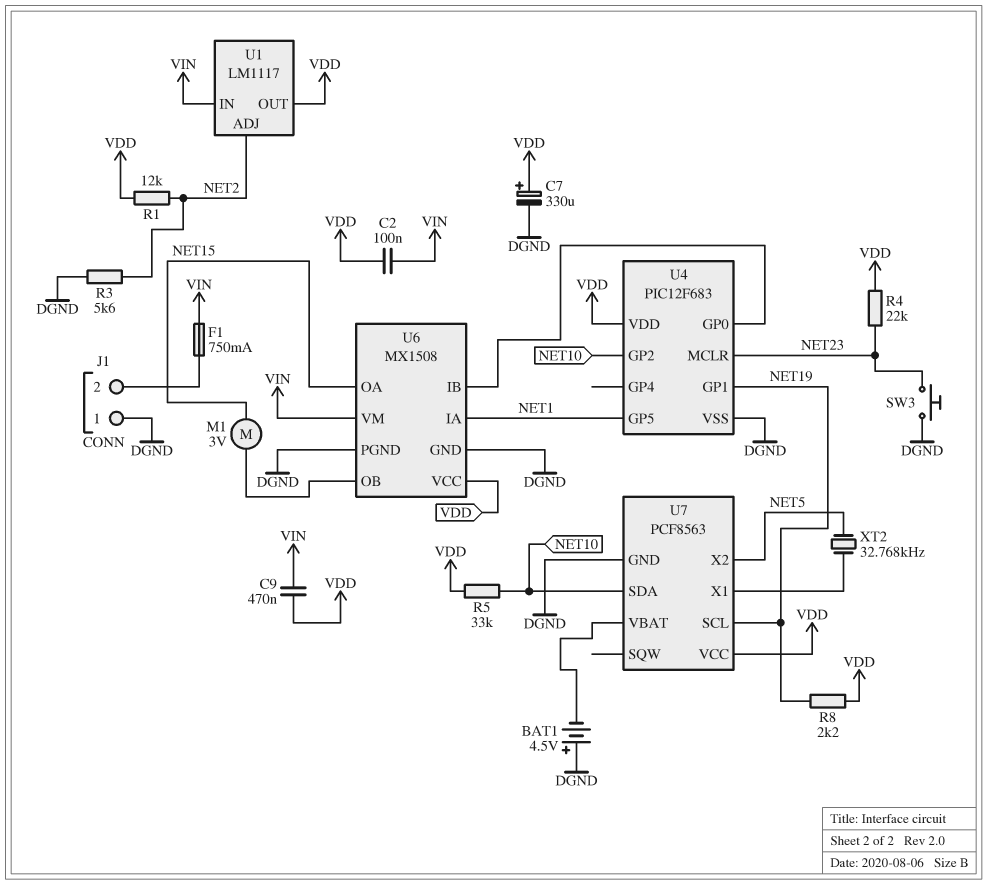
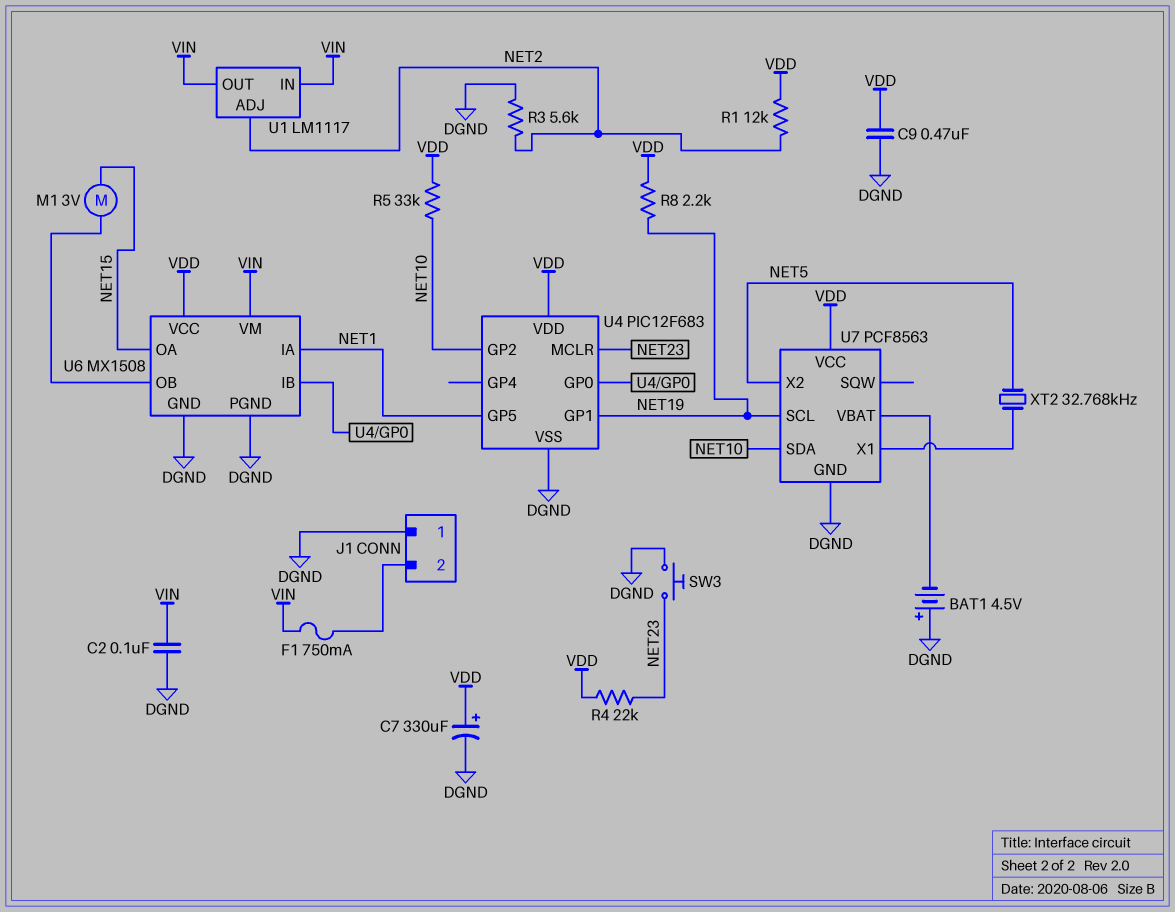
C2: 100nF (VDD, VIN) -> 100nF (DGND, VIN)
C9: 470nF (VDD, VIN) -> 470nF (DGND, VDD)
U1 pin OUT: VDD -> VIN

